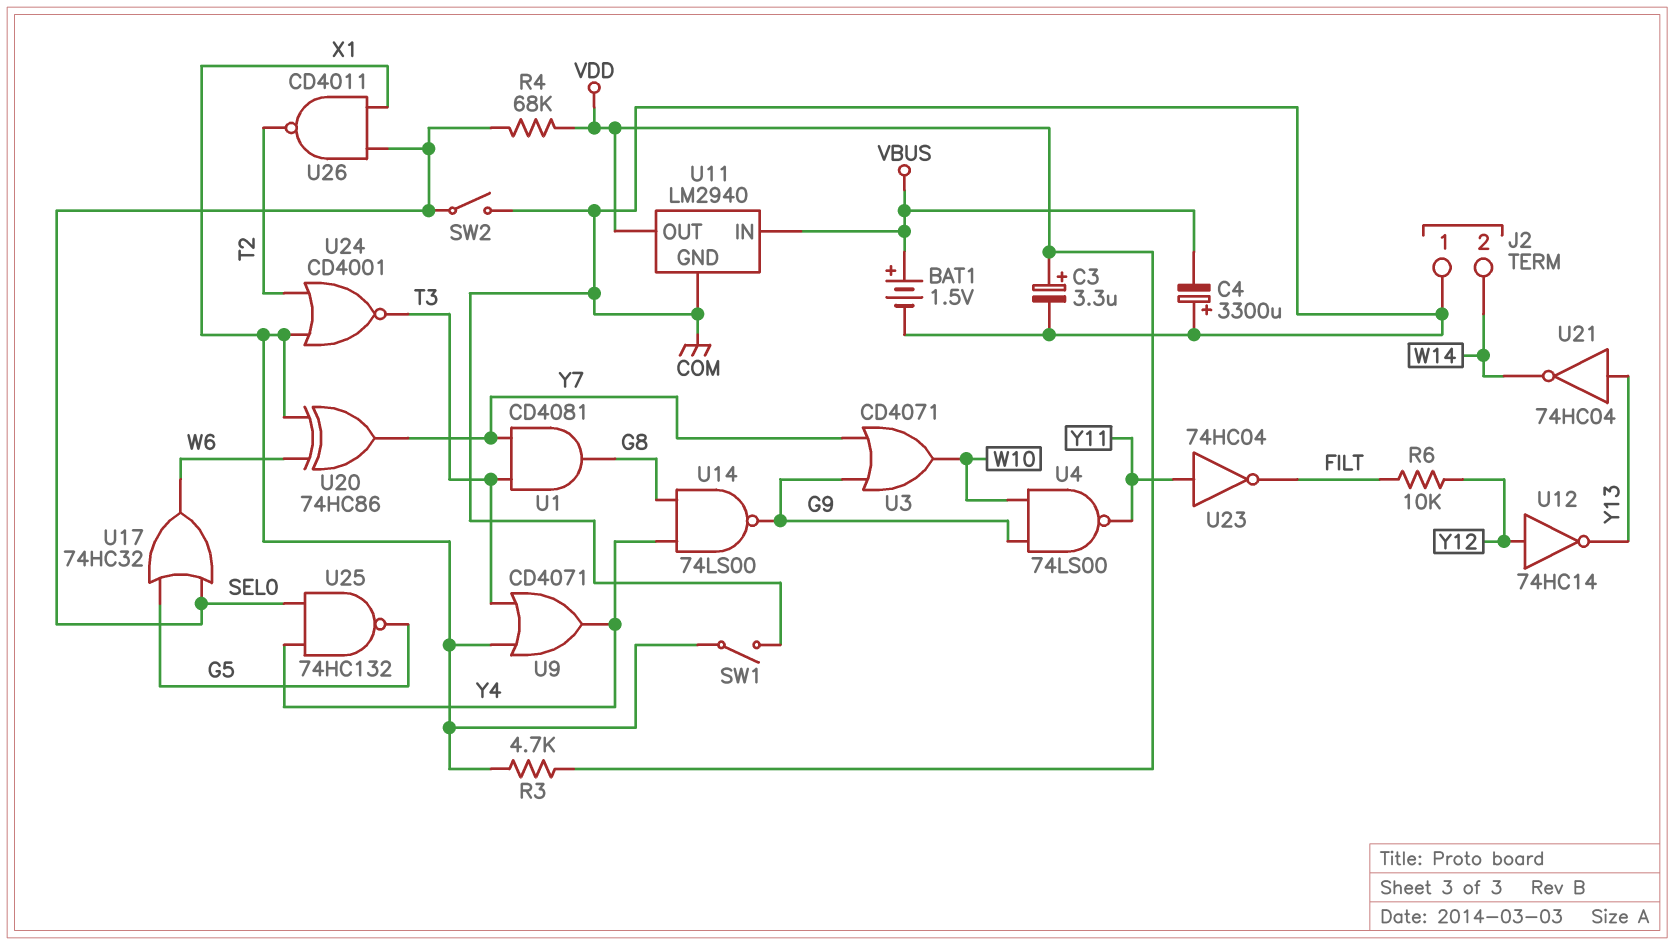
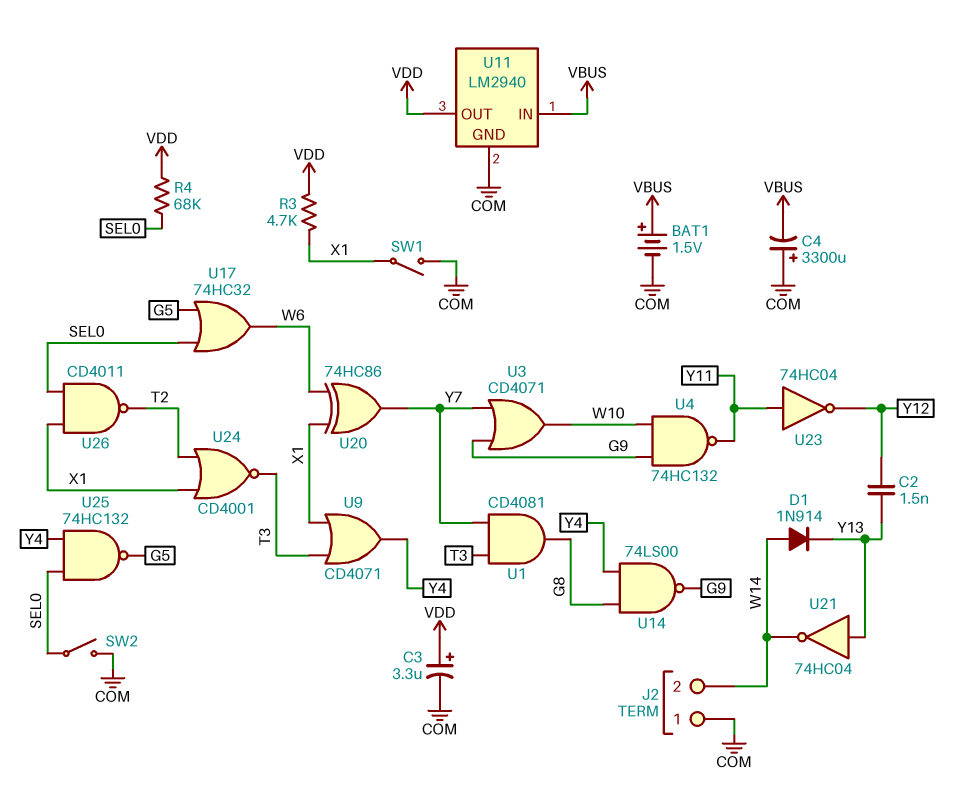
C2: none -> 1.5nF (Y12, Y13)
D1: none -> diode 1N914 (A W14, K Y13)
R6: 10k (FILT, Y12) -> none
U4: NAND 74LS00 (in G9, in W10, out Y11) -> NAND 74HC132 (in G9, in W10, out Y11)
U12: NOT 74HC14 (in Y12, out Y13) -> none
U23: NOT 74HC04 (in Y11, out FILT) -> NOT 74HC04 (in Y11, out Y12)

